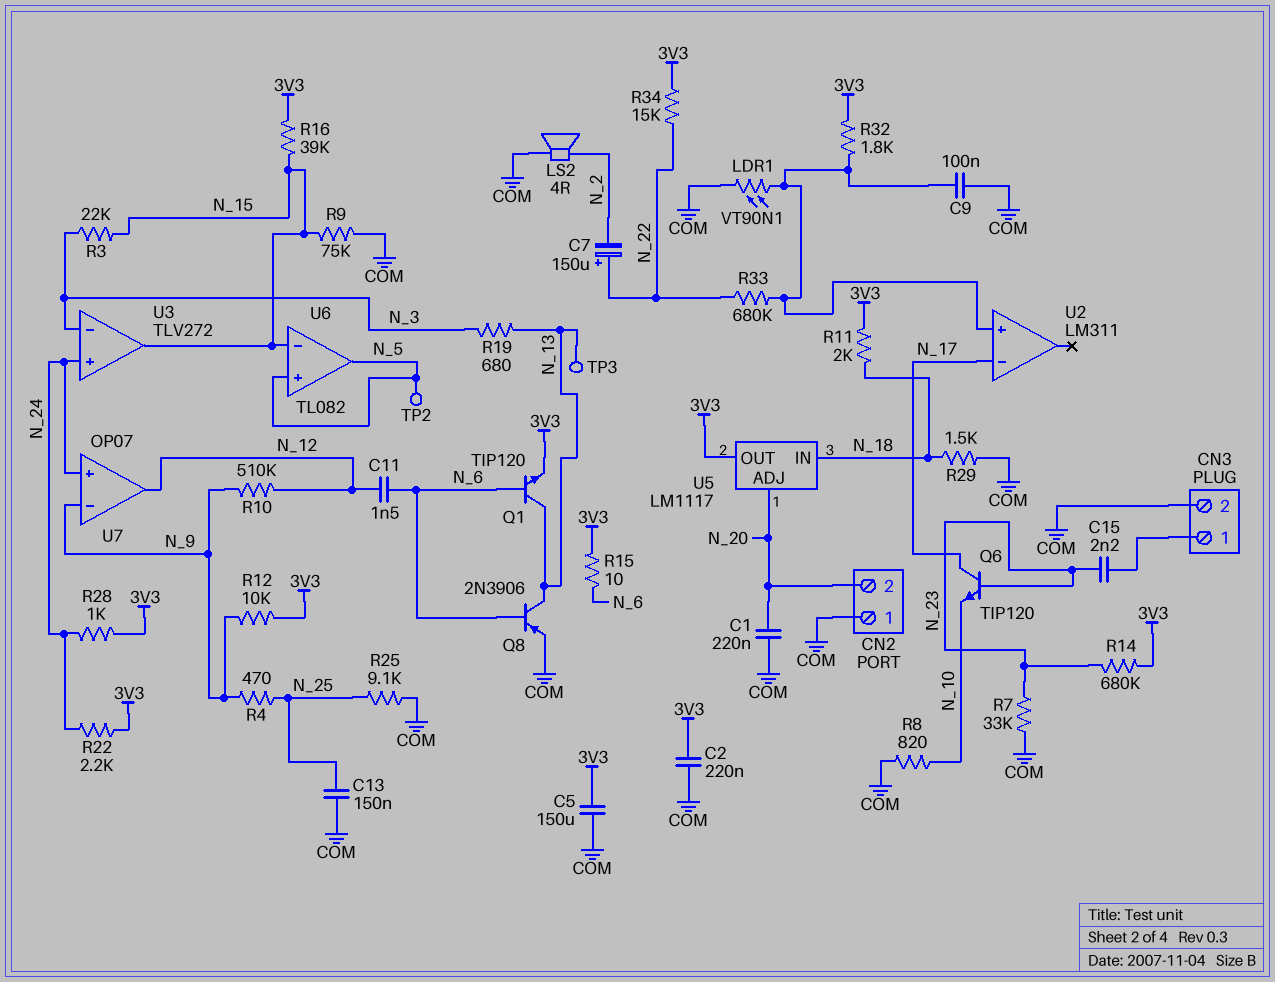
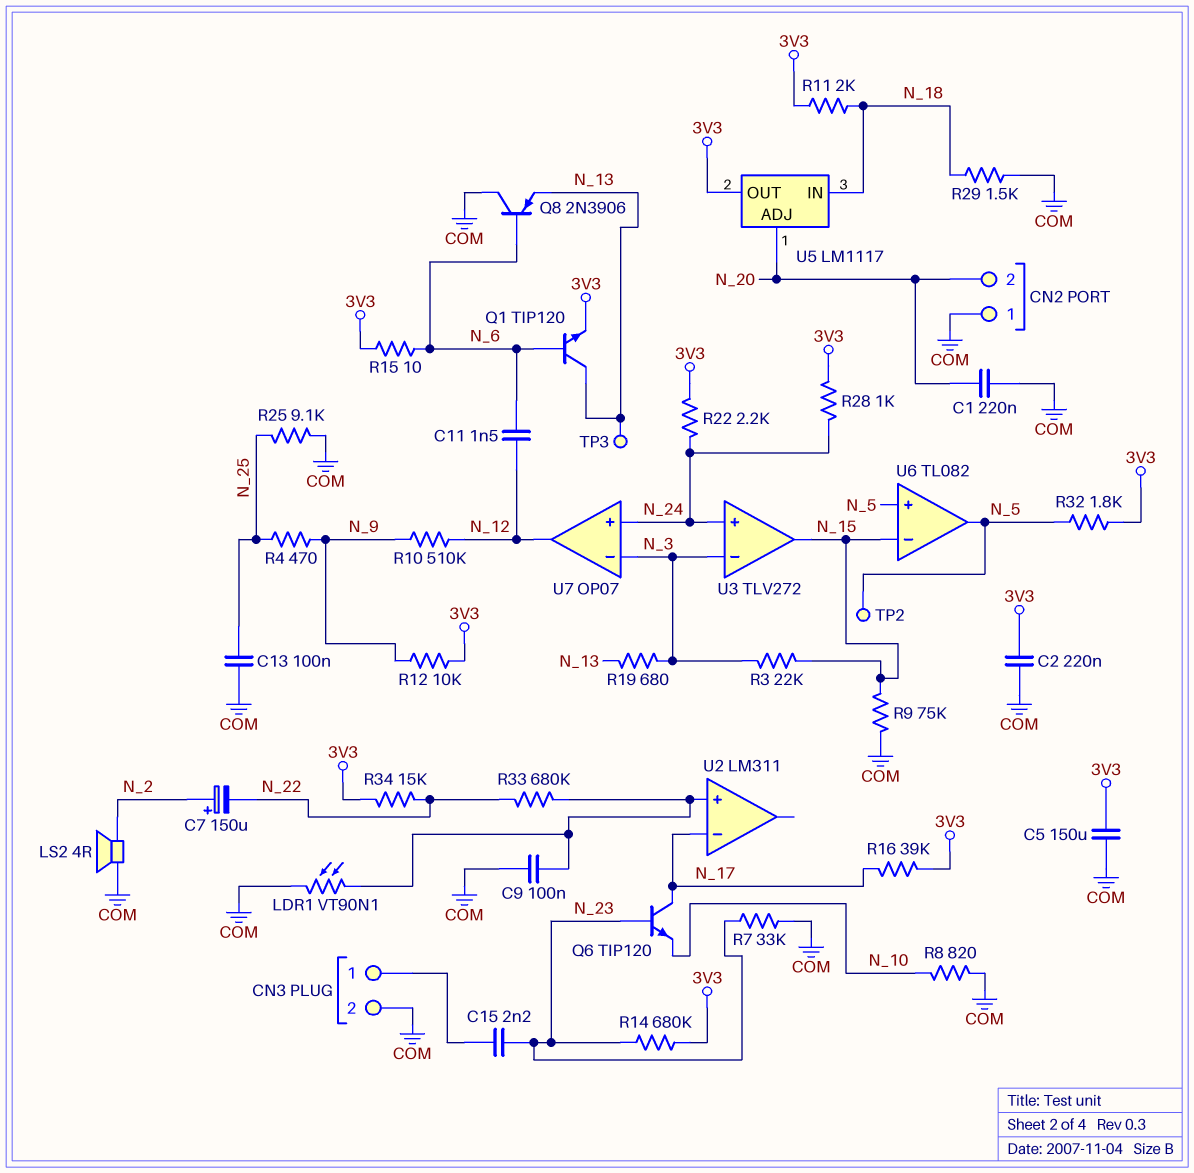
C7: 150uF (plus N_22, minus N_2) -> 150uF (plus N_2, minus N_22)
C13: 150nF (COM, N_25) -> 100nF (COM, N_25)
Q8: PNP 2N3906 (B N_6, C N_13, E COM) -> PNP 2N3906 (B N_6, C COM, E N_13)
R16: 39k (3V3, N_15) -> 39k (3V3, N_17)
R32: 1.8k (3V3, U2/in+) -> 1.8k (3V3, N_5)
U7 pin in-: N_9 -> N_3

